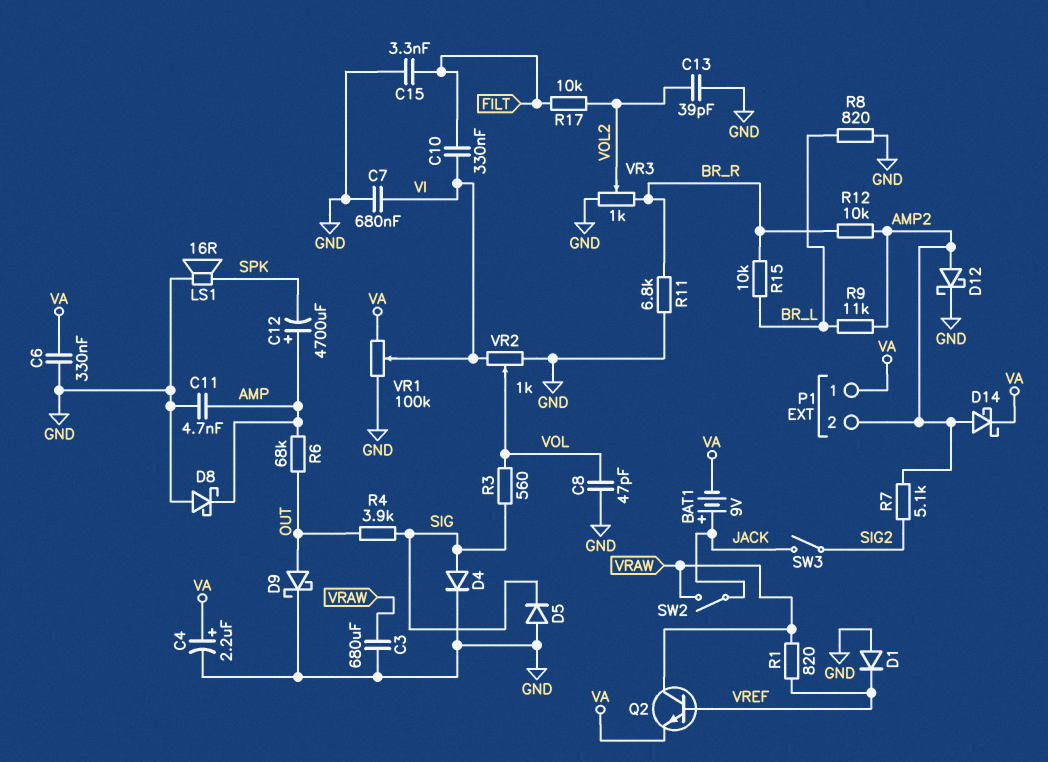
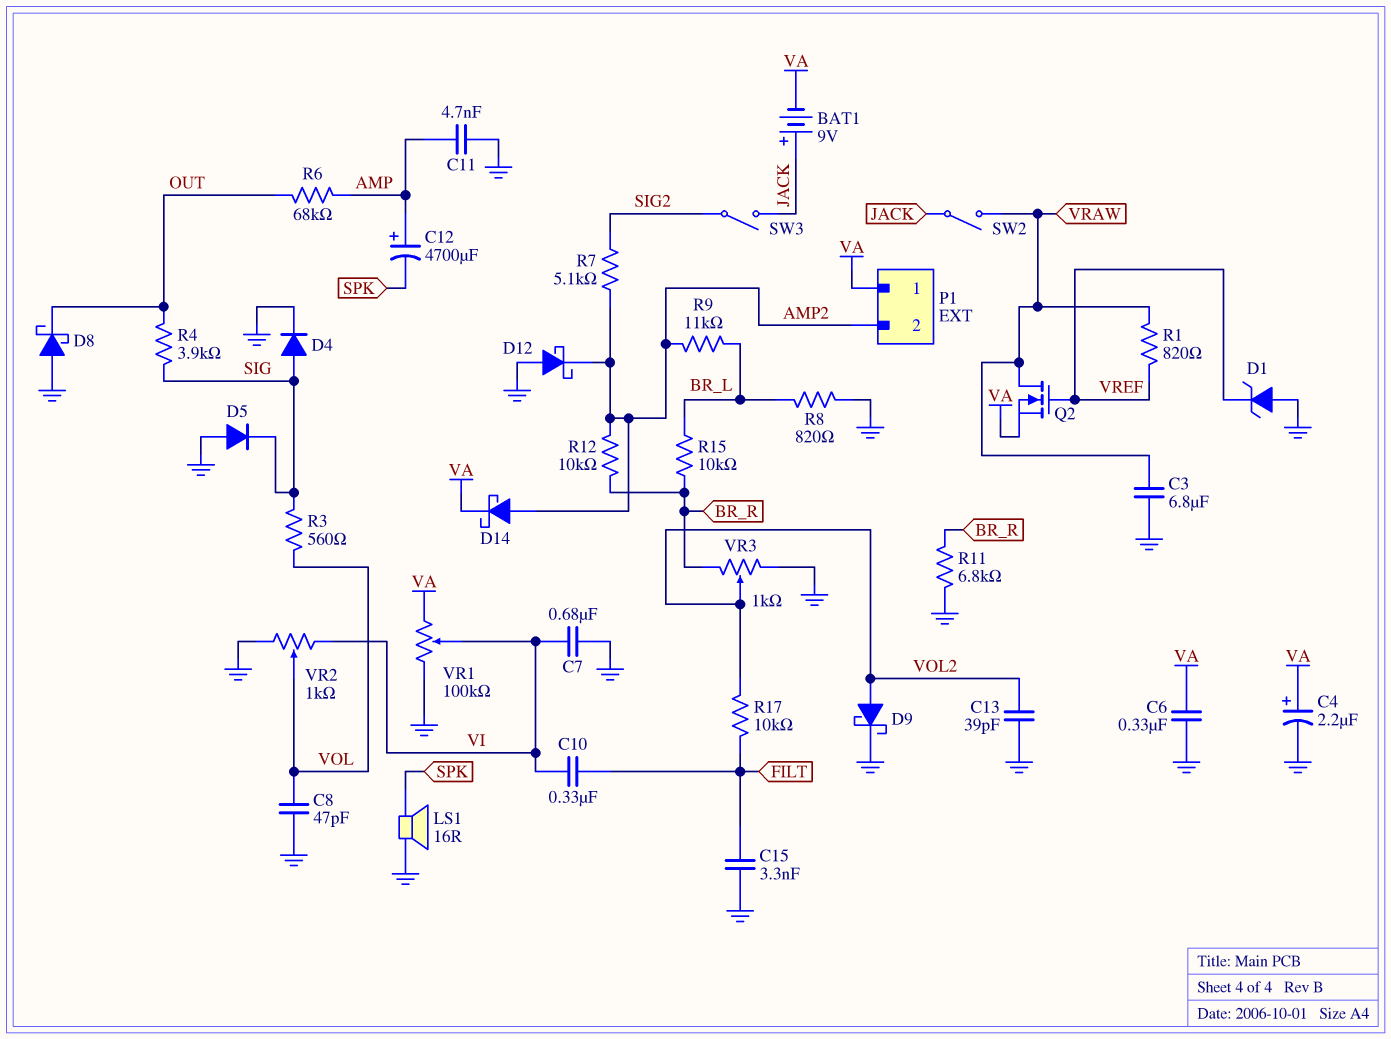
C3: 680uF (GND, VRAW) -> 6.8uF (GND, VRAW)
D1: diode (A GND, K VREF) -> zener (A GND, K VREF)
D8: schottky (A GND, K AMP) -> schottky (A GND, K OUT)
D9: schottky (A OUT, K GND) -> schottky (A VOL2, K GND)
D12: schottky (A AMP2, K GND) -> schottky (A GND, K AMP2)
Q2: NPN (B VREF, C VRAW, E VA) -> NMOS (G VREF, D VRAW, S VA)

